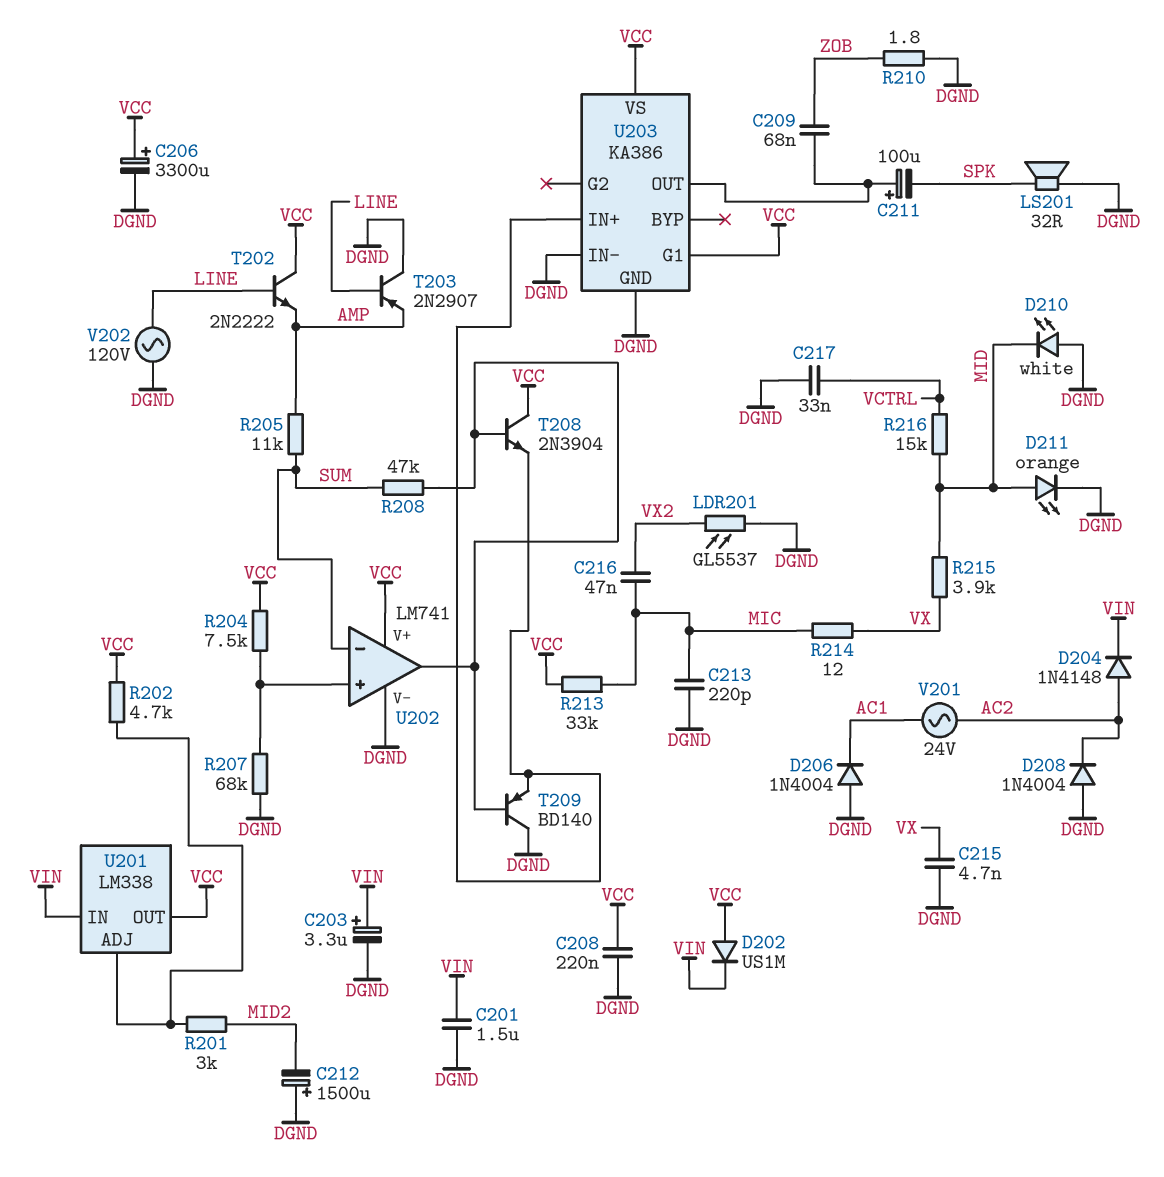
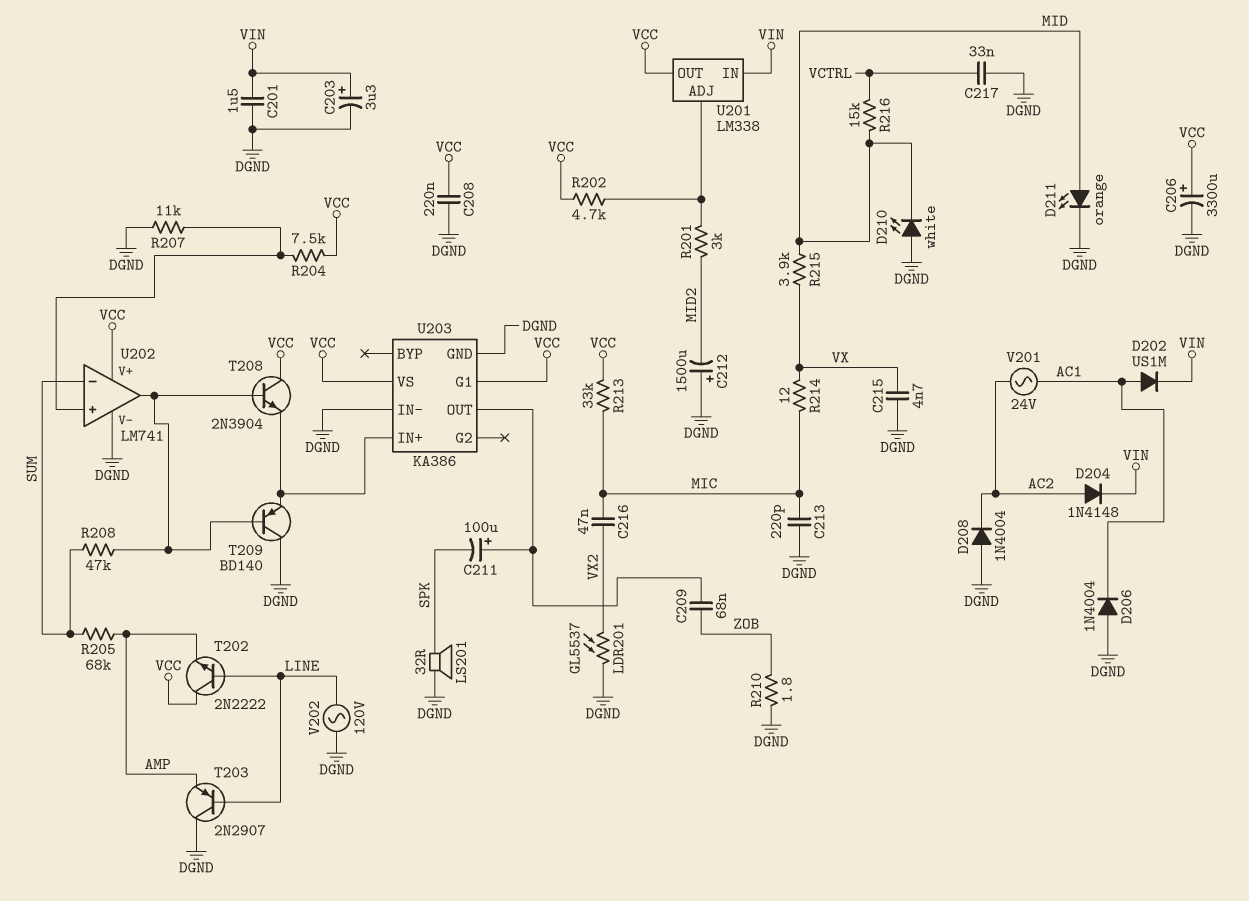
D202: diode US1M (A VCC, K VIN) -> diode US1M (A AC1, K VIN)
R205: 11k (AMP, SUM) -> 68k (AMP, SUM)
R207: 68k (DGND, U202/in+) -> 11k (DGND, U202/in+)

